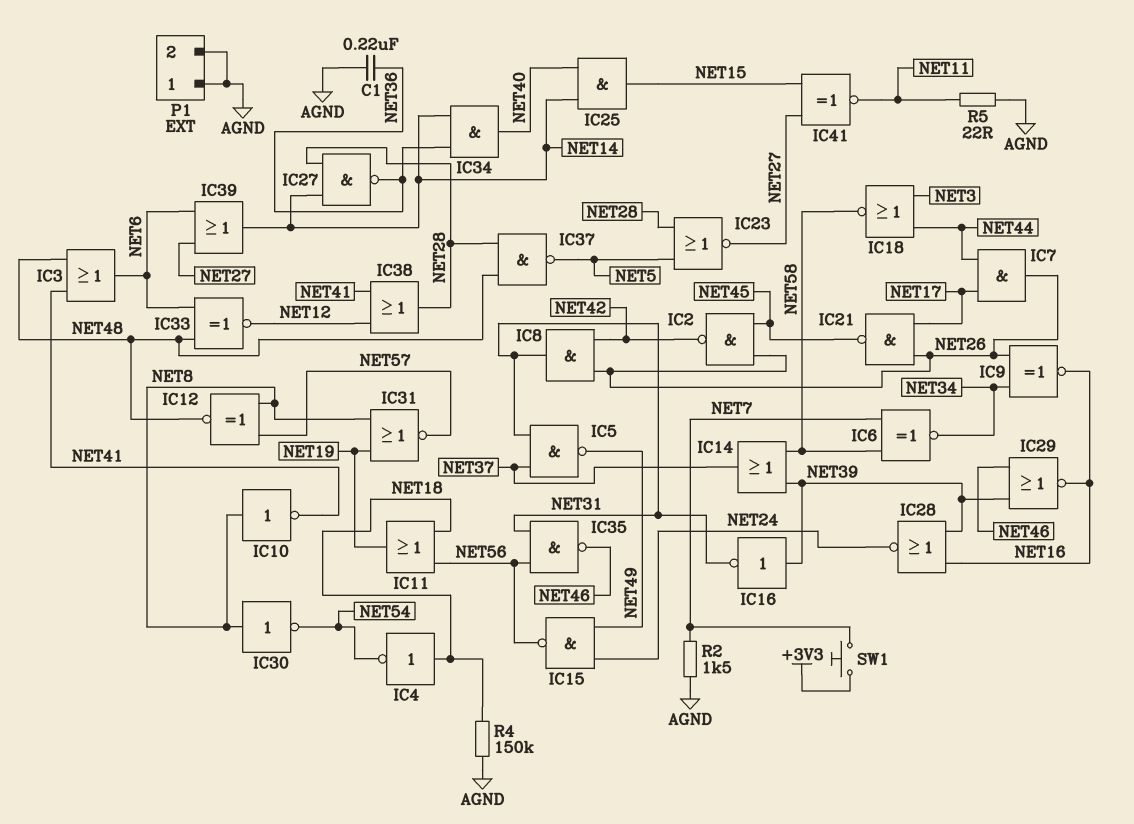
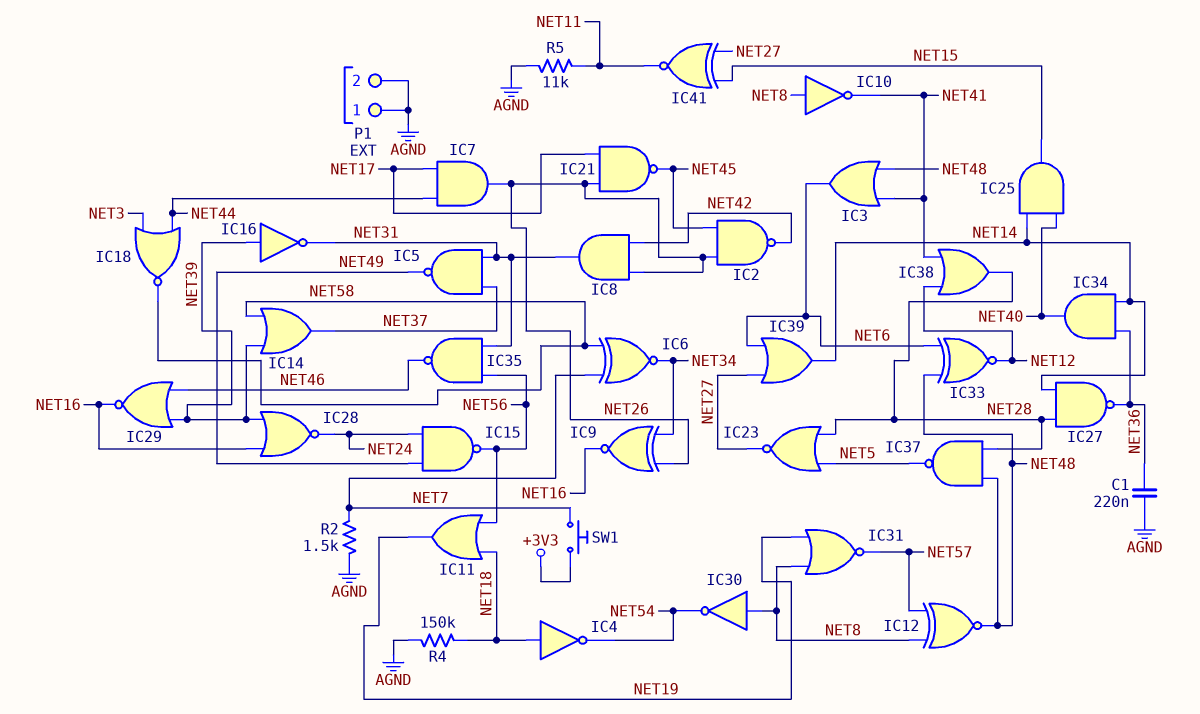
R5: 22 (AGND, NET11) -> 11k (AGND, NET11)

